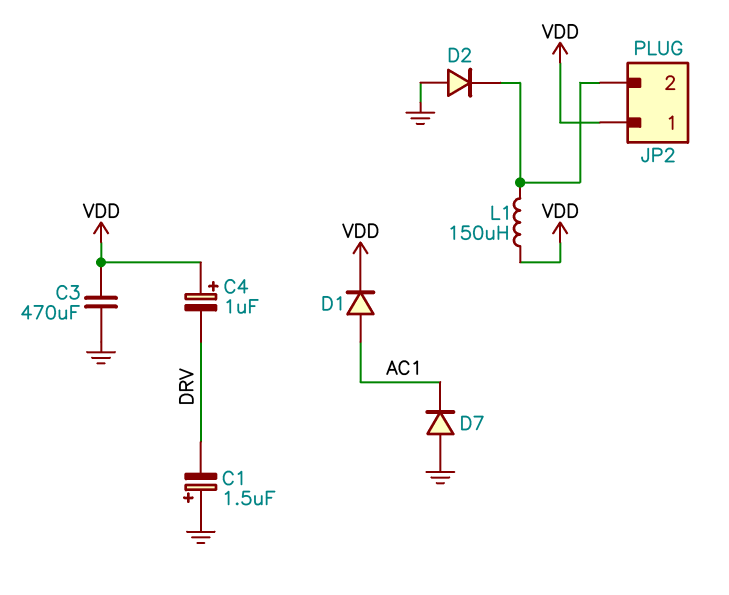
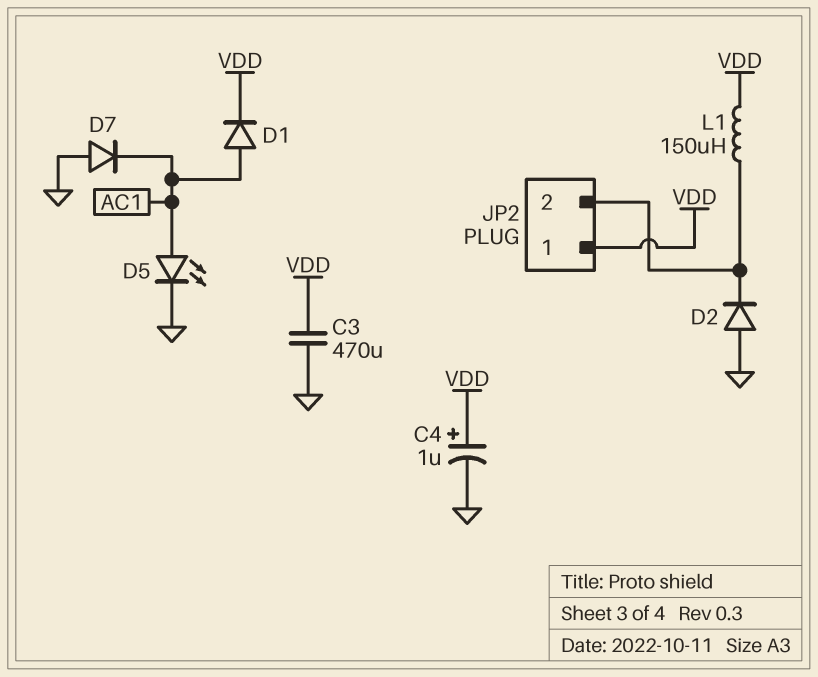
C1: 1.5uF (plus GND, minus DRV) -> none
C4: 1uF (plus VDD, minus DRV) -> 1uF (plus VDD, minus GND)
D5: none -> LED (A AC1, K GND)

